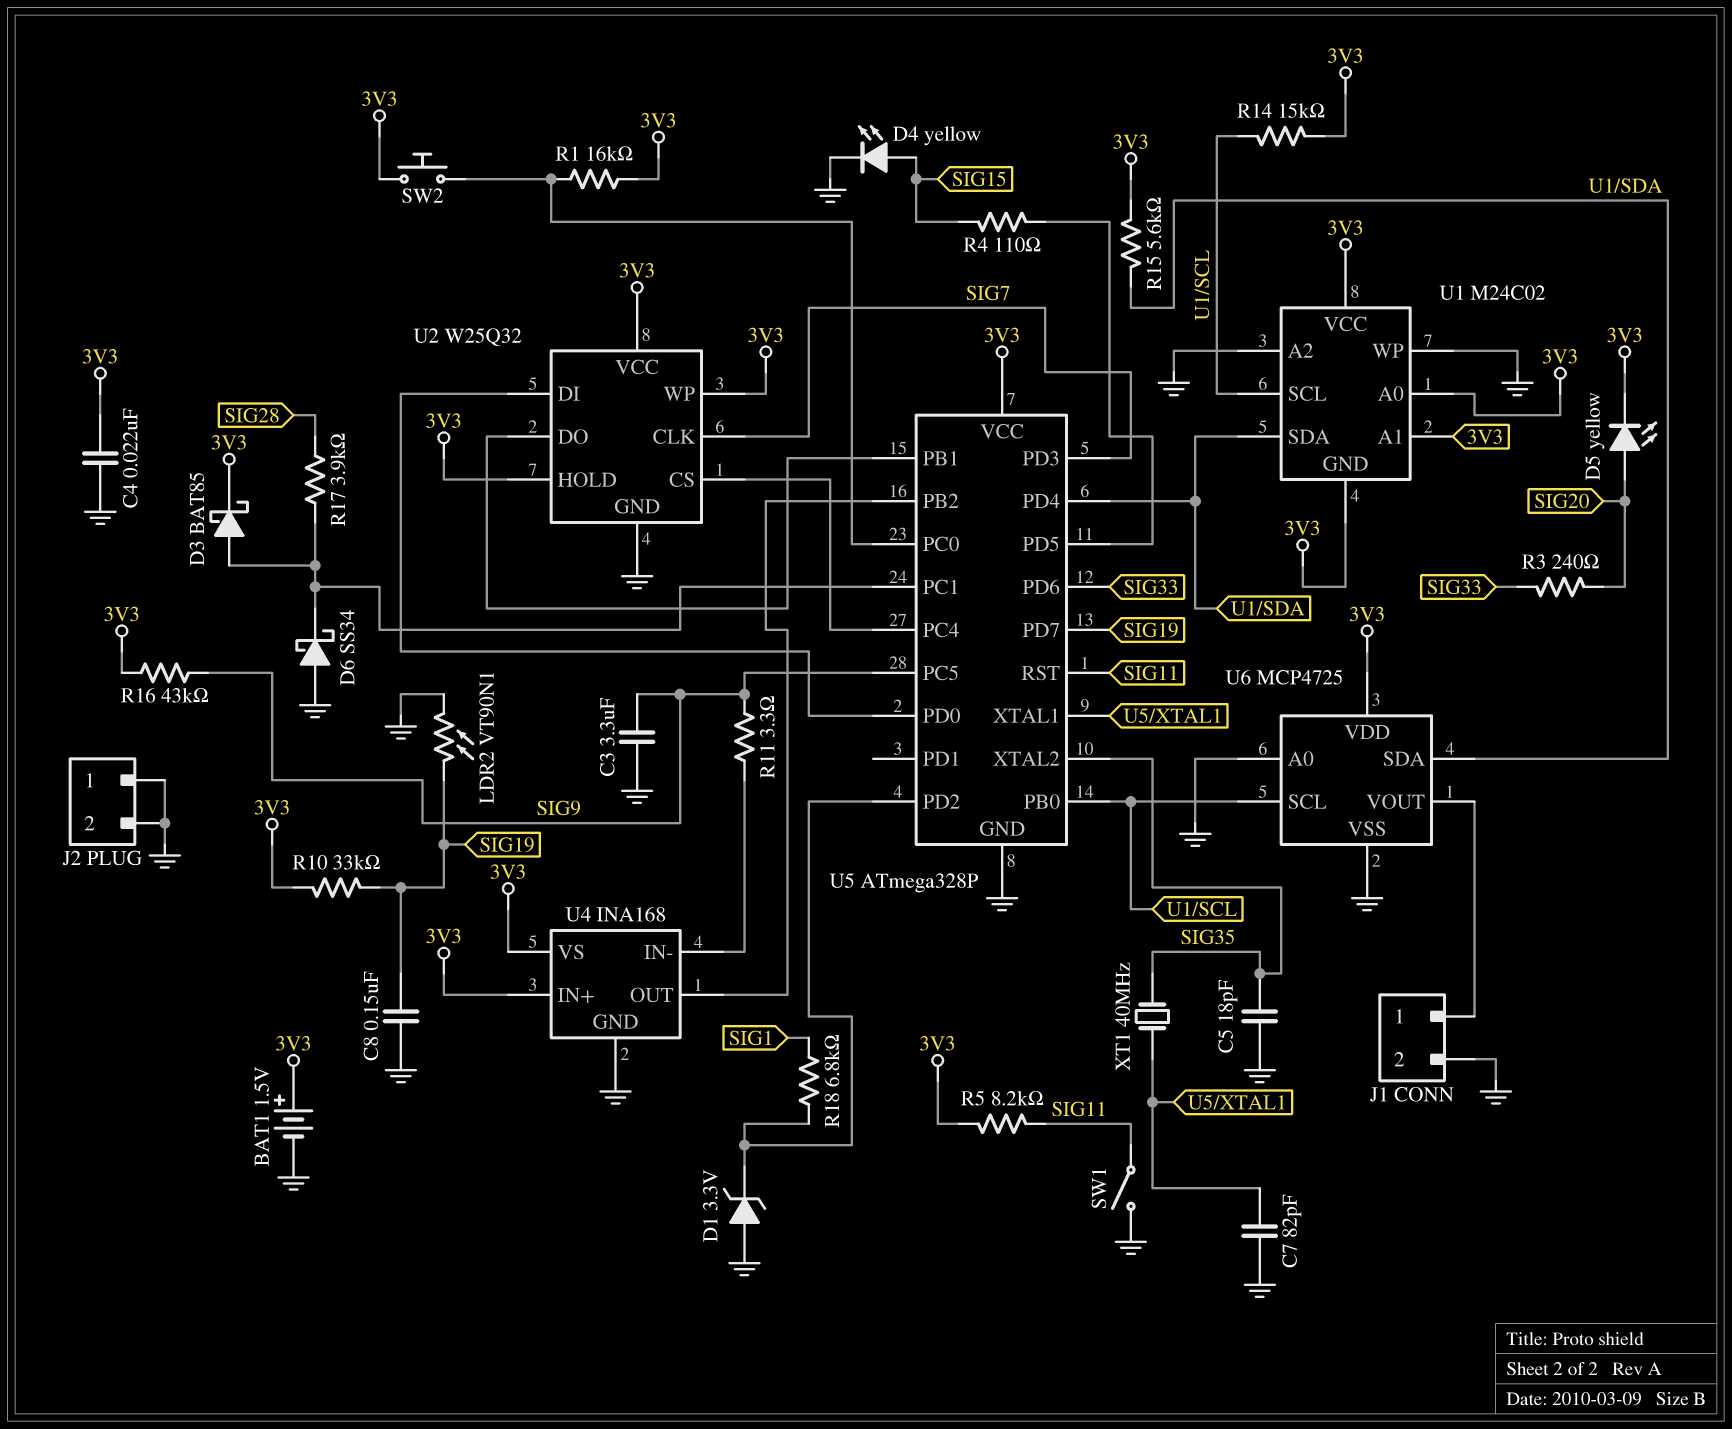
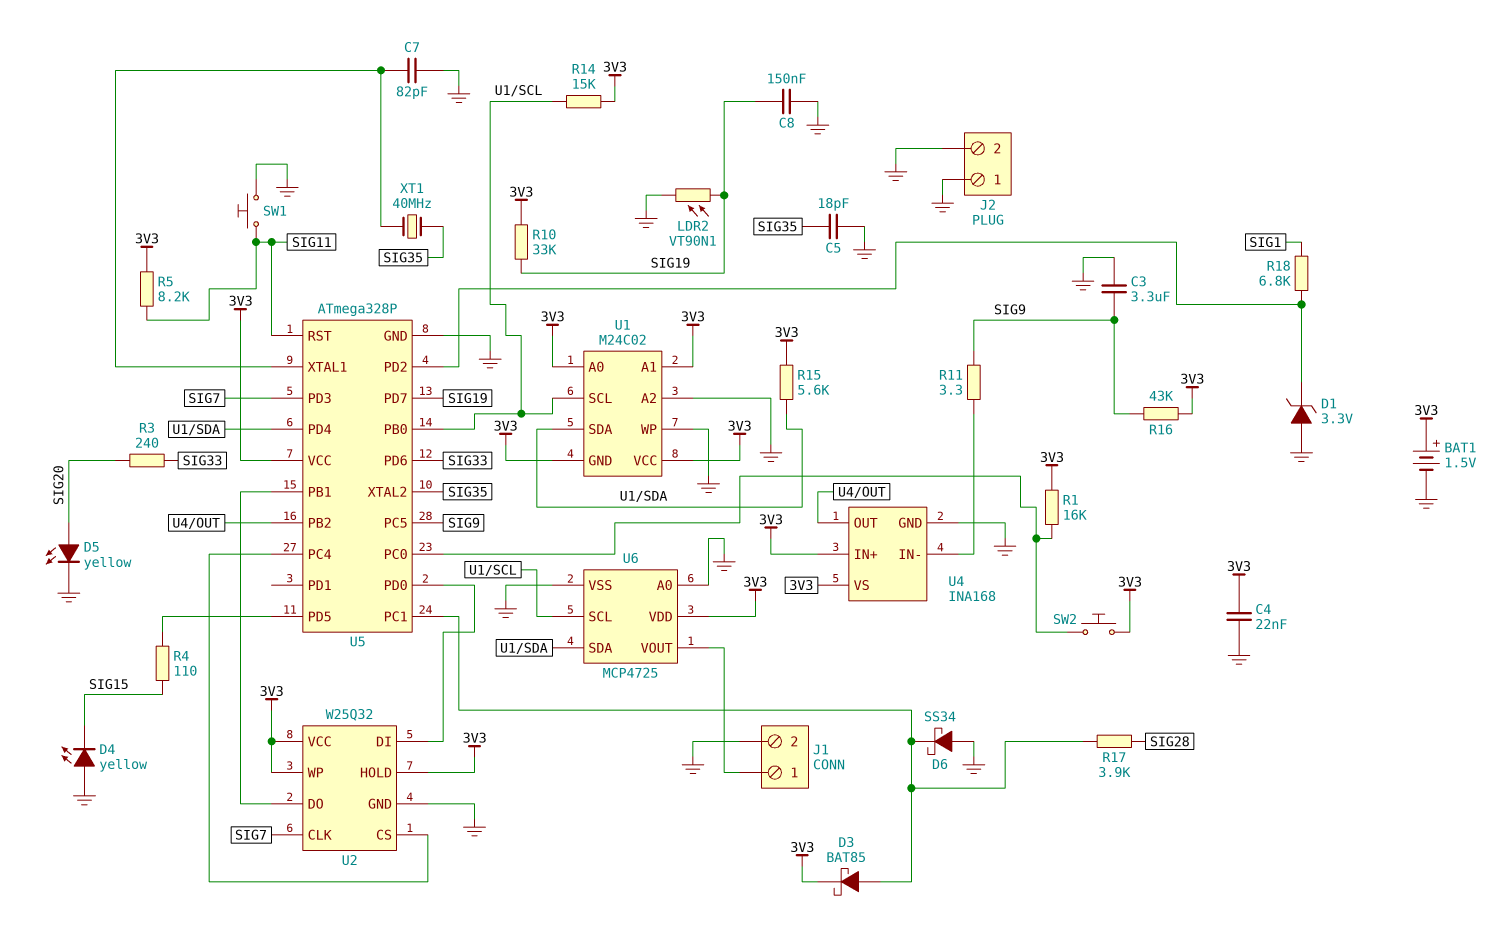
D4: LED yellow (A SIG15, K GND) -> LED yellow (A GND, K SIG15)
D5: LED yellow (A SIG20, K 3V3) -> LED yellow (A SIG20, K GND)
SW1: switch (GND, SIG11) -> button (GND, SIG11)

